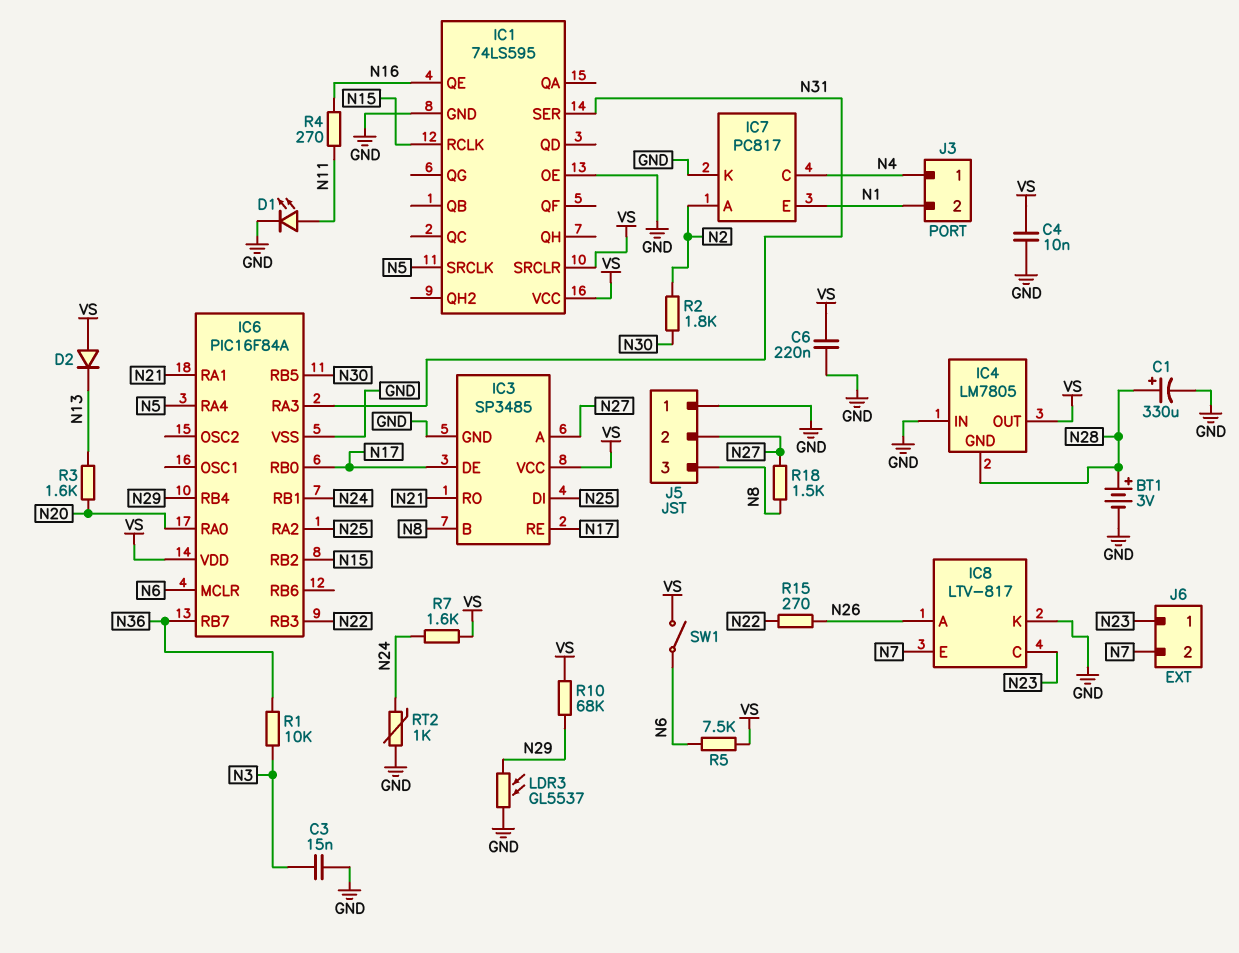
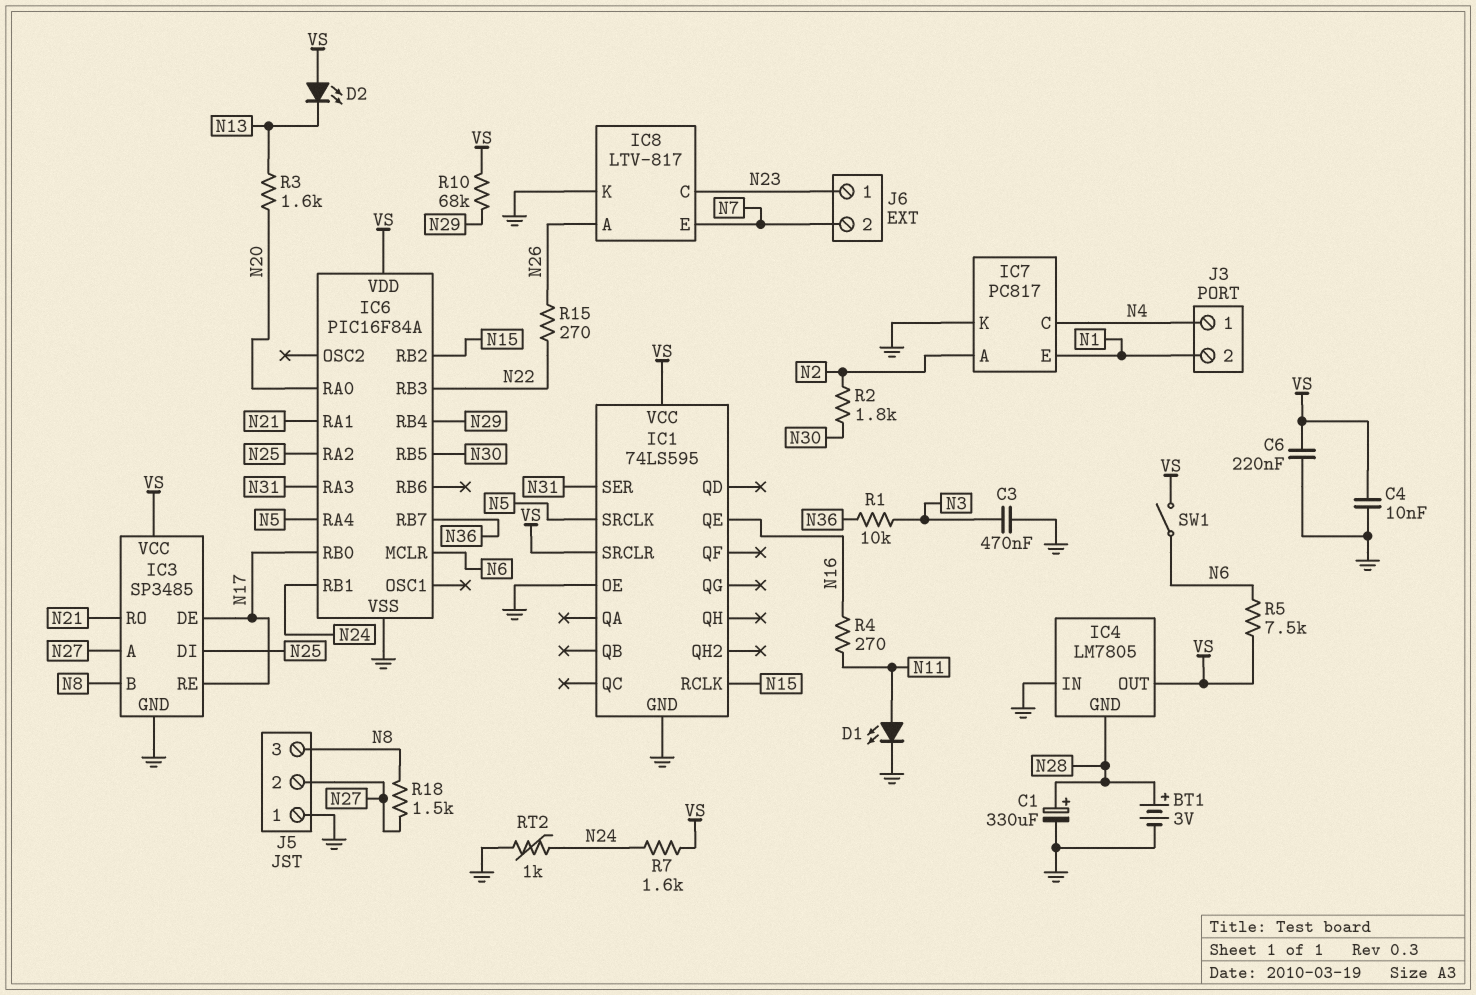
C3: 15nF (GND, N3) -> 470nF (GND, N3)
D2: diode (A VS, K N13) -> LED (A VS, K N13)
LDR3: GL5537 (GND, N29) -> none

